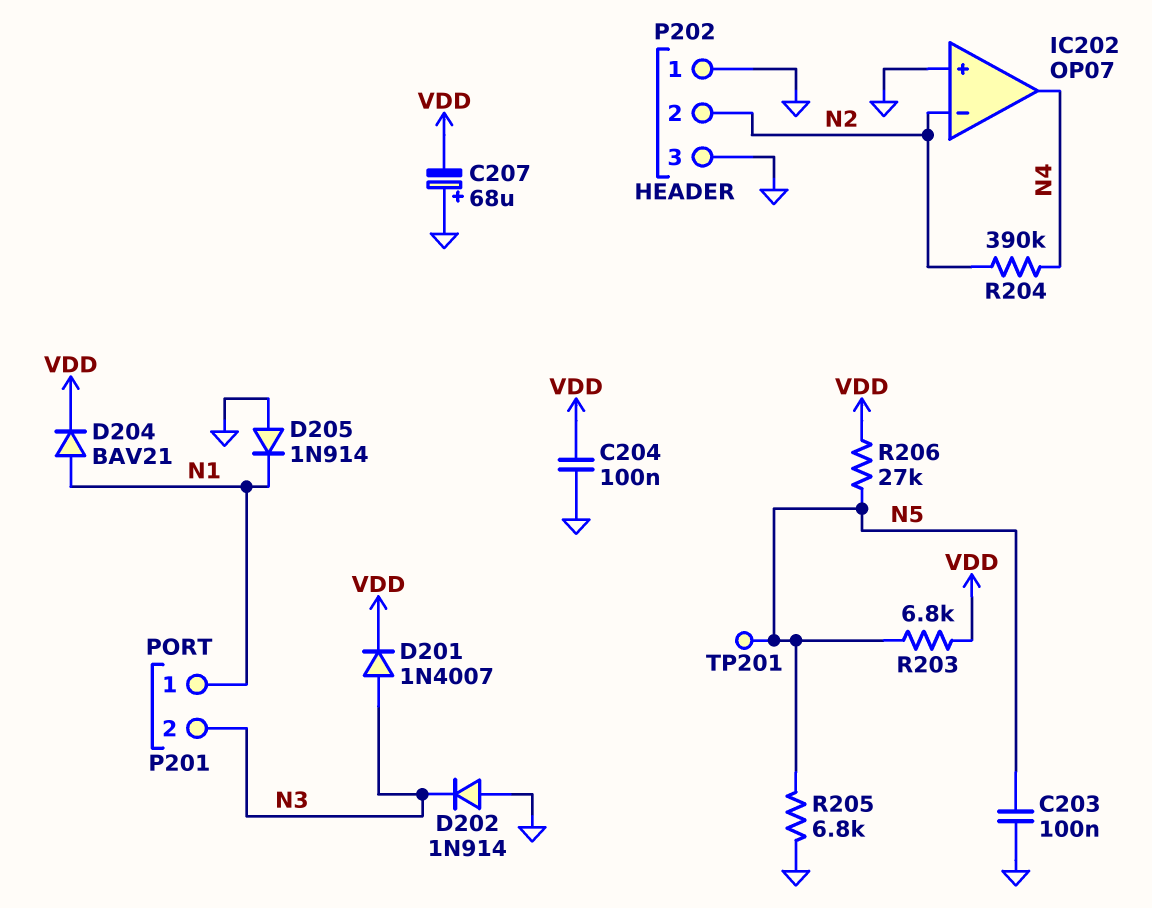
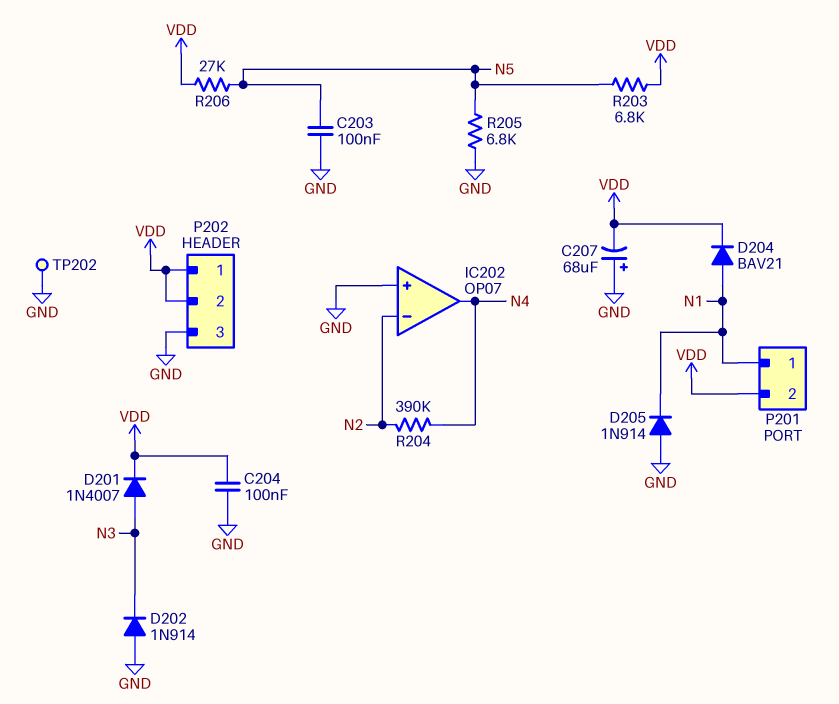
P201 pin 2: N3 -> VDD
P202 pin 1: GND -> VDD
P202 pin 2: N2 -> VDD
TP201: test point (N5) -> none
TP202: none -> test point (GND)

